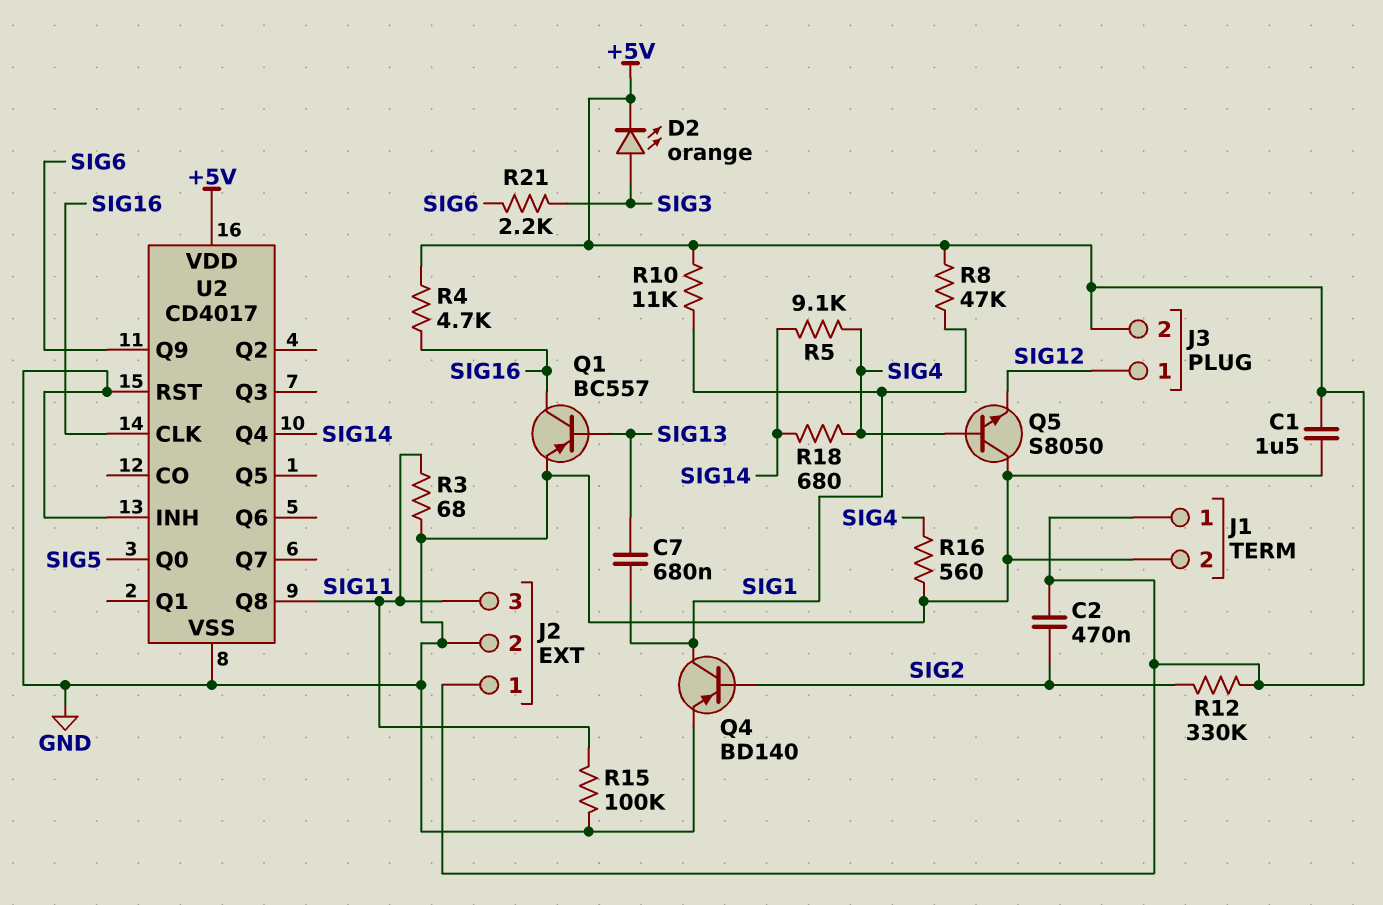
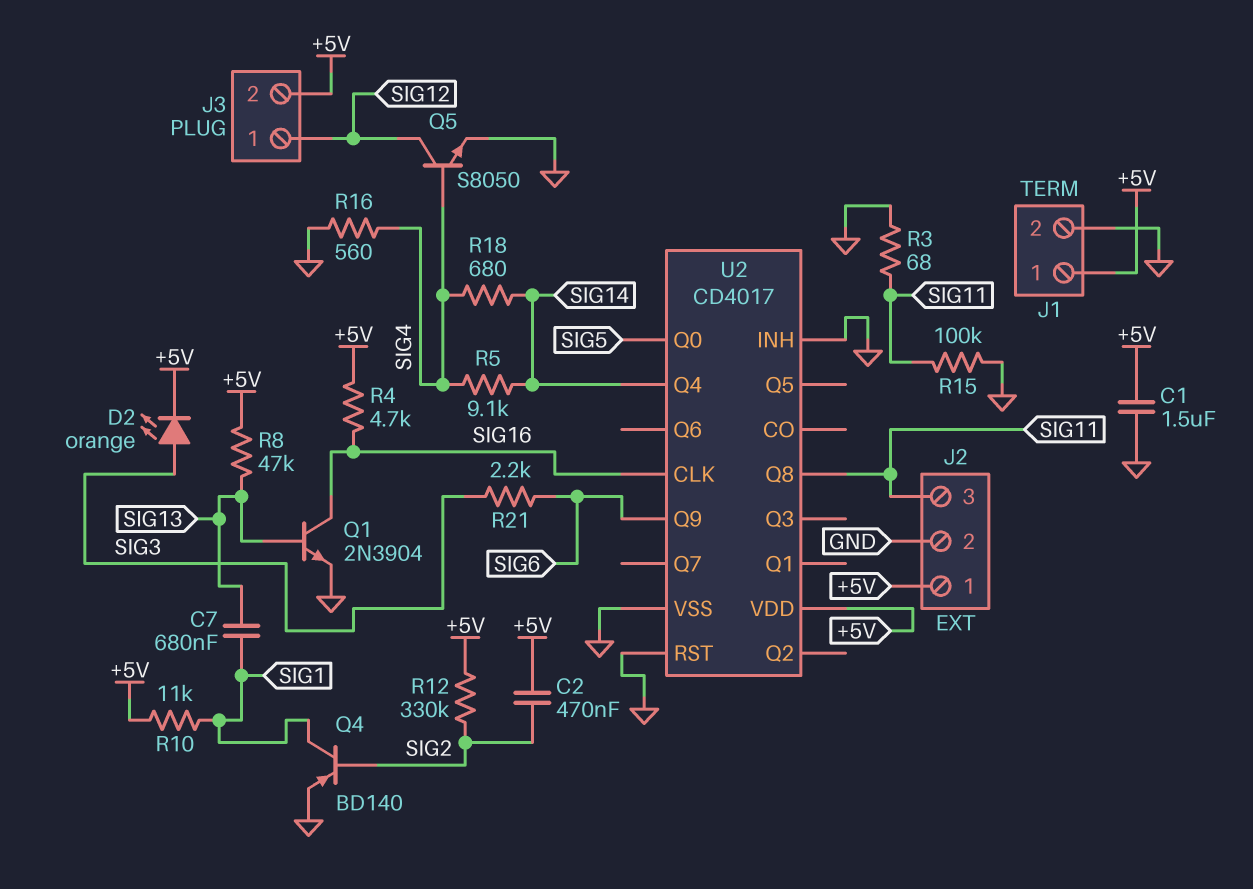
Q1: PNP BC557 (B SIG13, C SIG16, E GND) -> NPN 2N3904 (B SIG13, C SIG16, E GND)
Q5: NPN S8050 (B SIG4, C GND, E SIG12) -> NPN S8050 (B SIG4, C SIG12, E GND)
R8: 47k (+5V, SIG1) -> 47k (+5V, SIG13)

